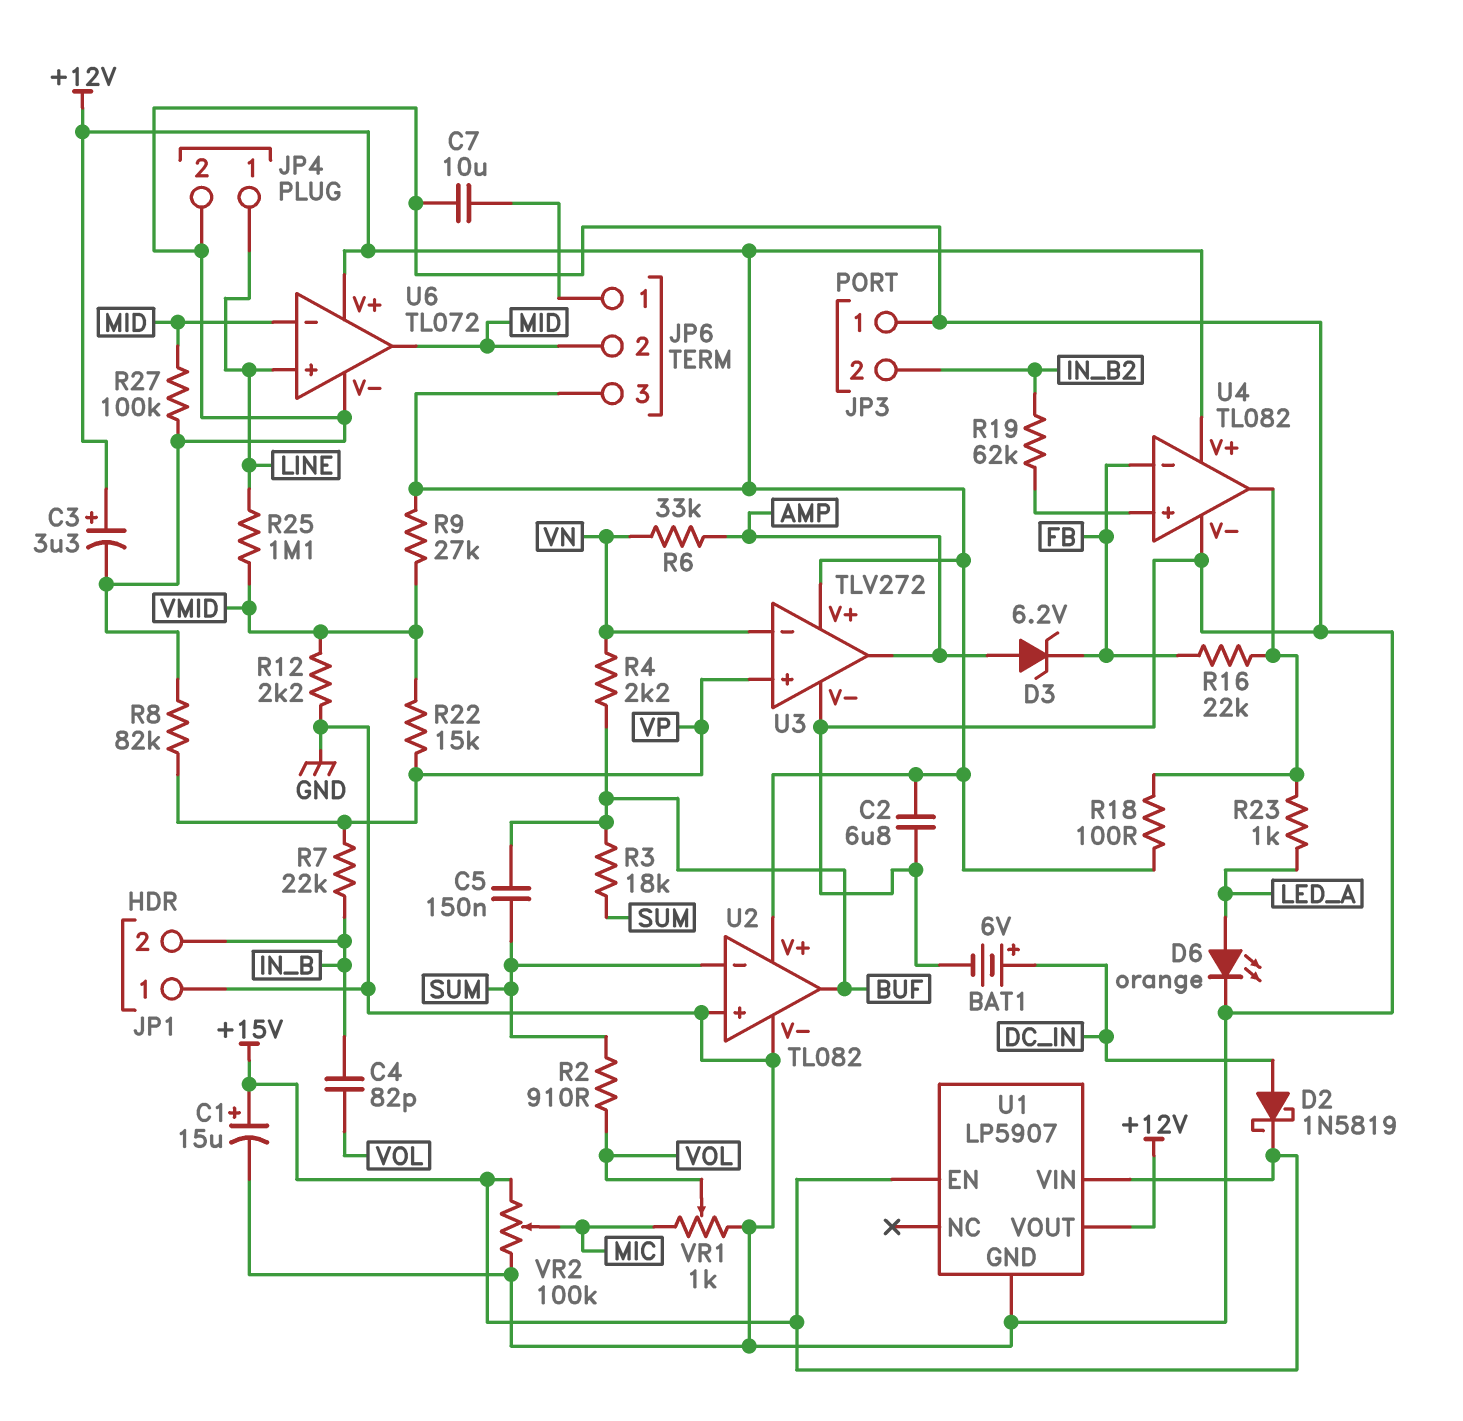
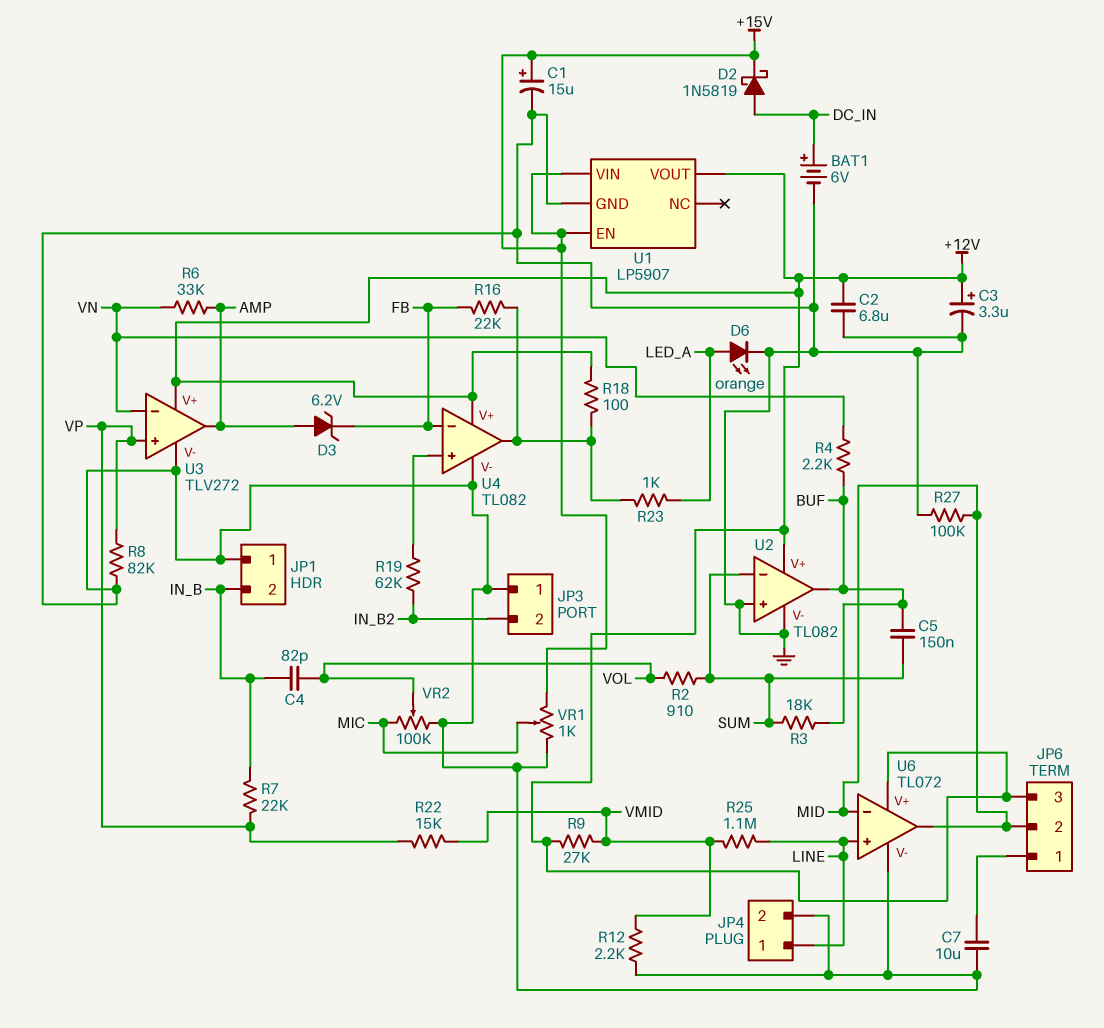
VR1: 1k (GND, MIC, wiper VOL) -> 1k (+15V, GND, wiper MIC)
VR2: 100k (+15V, GND, wiper MIC) -> 100k (GND, MIC, wiper VOL)

